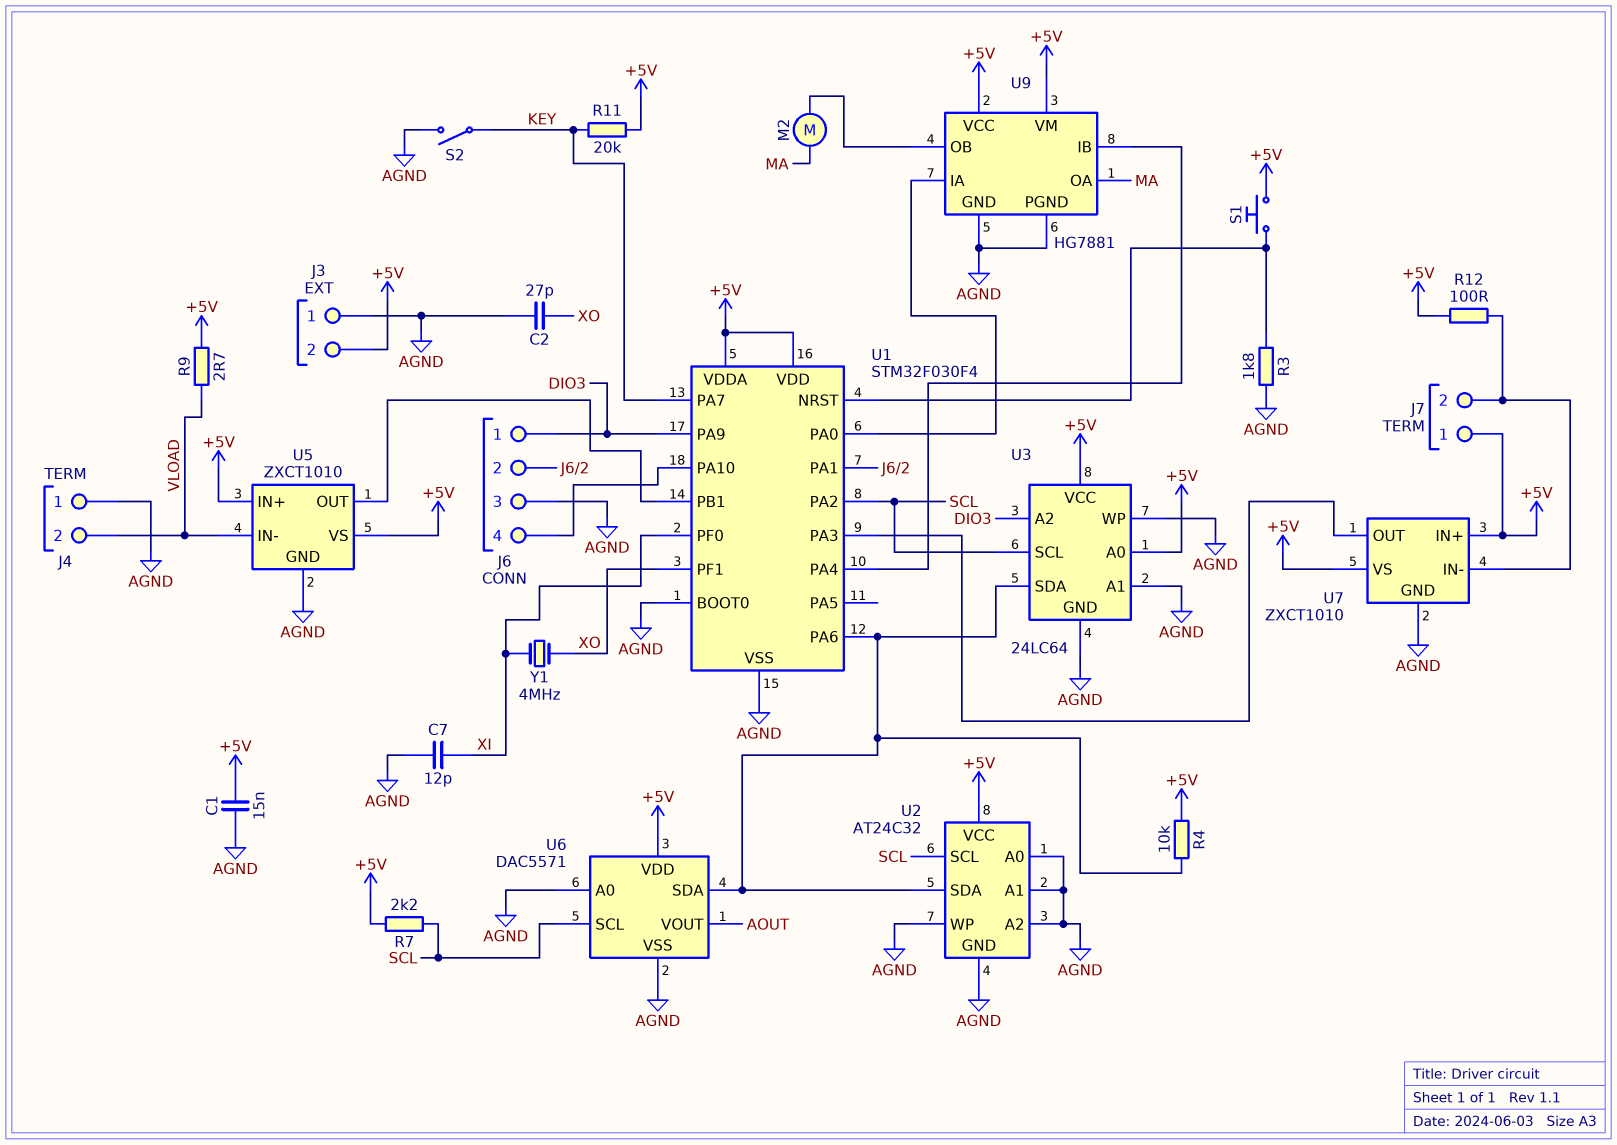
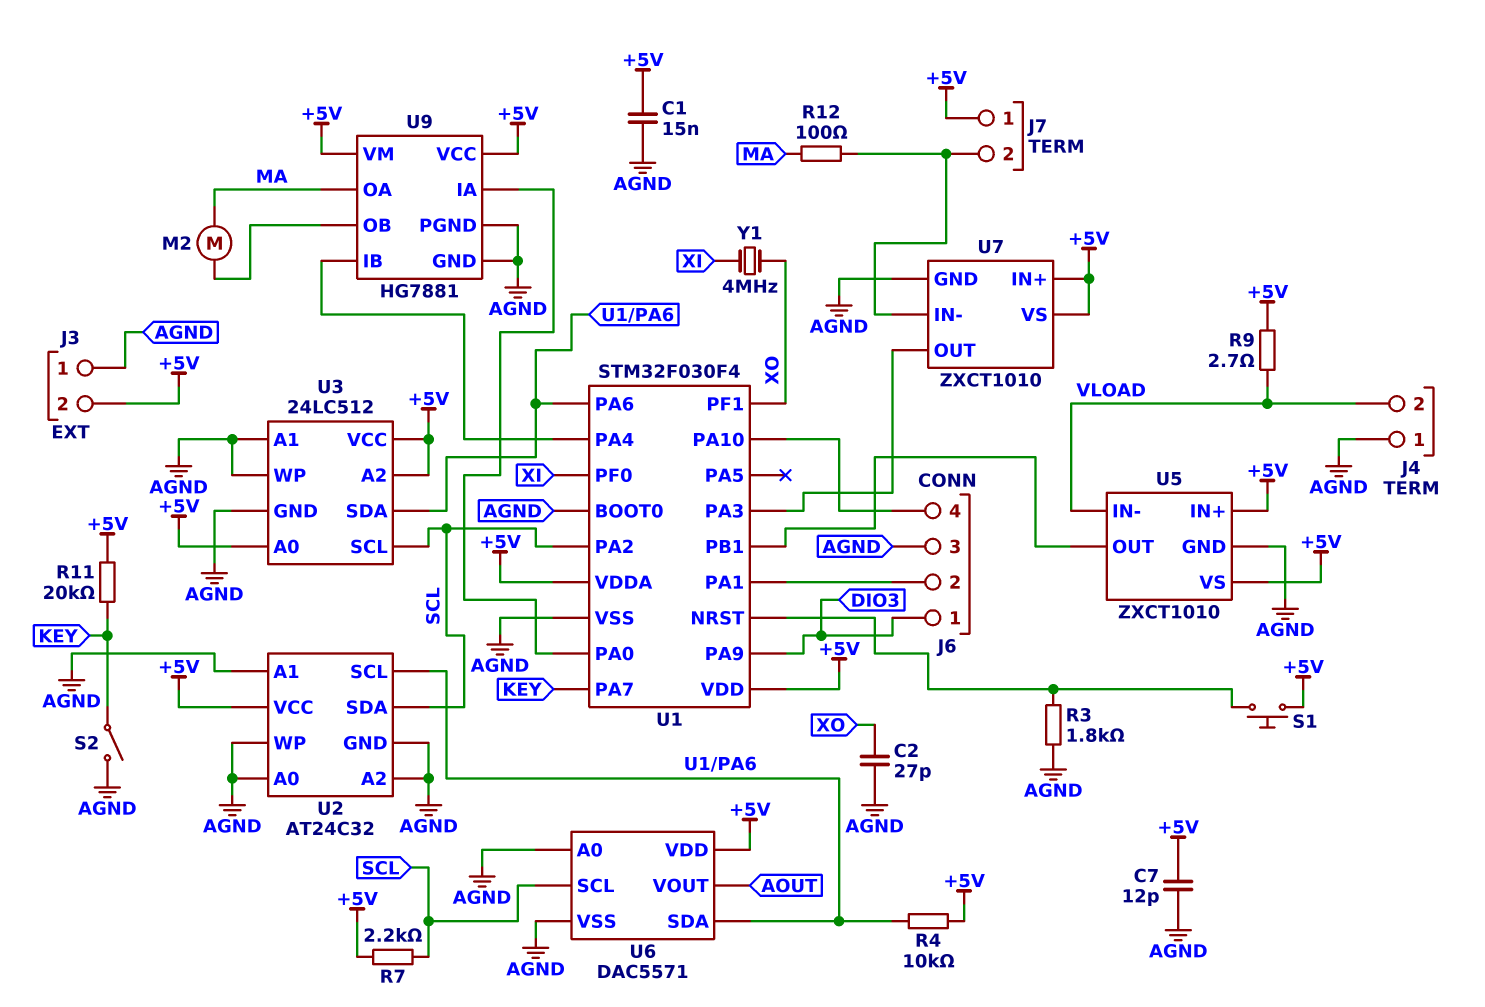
C7: 12pF (AGND, XI) -> 12pF (+5V, AGND)
R12: 100 (+5V, J7/2) -> 100 (J7/2, MA)
U2 pin SCL: SCL -> U1/PA6
U2 pin SDA: U1/PA6 -> SCL
U3: 24LC64 -> 24LC512
U3 pin A2: DIO3 -> +5V

